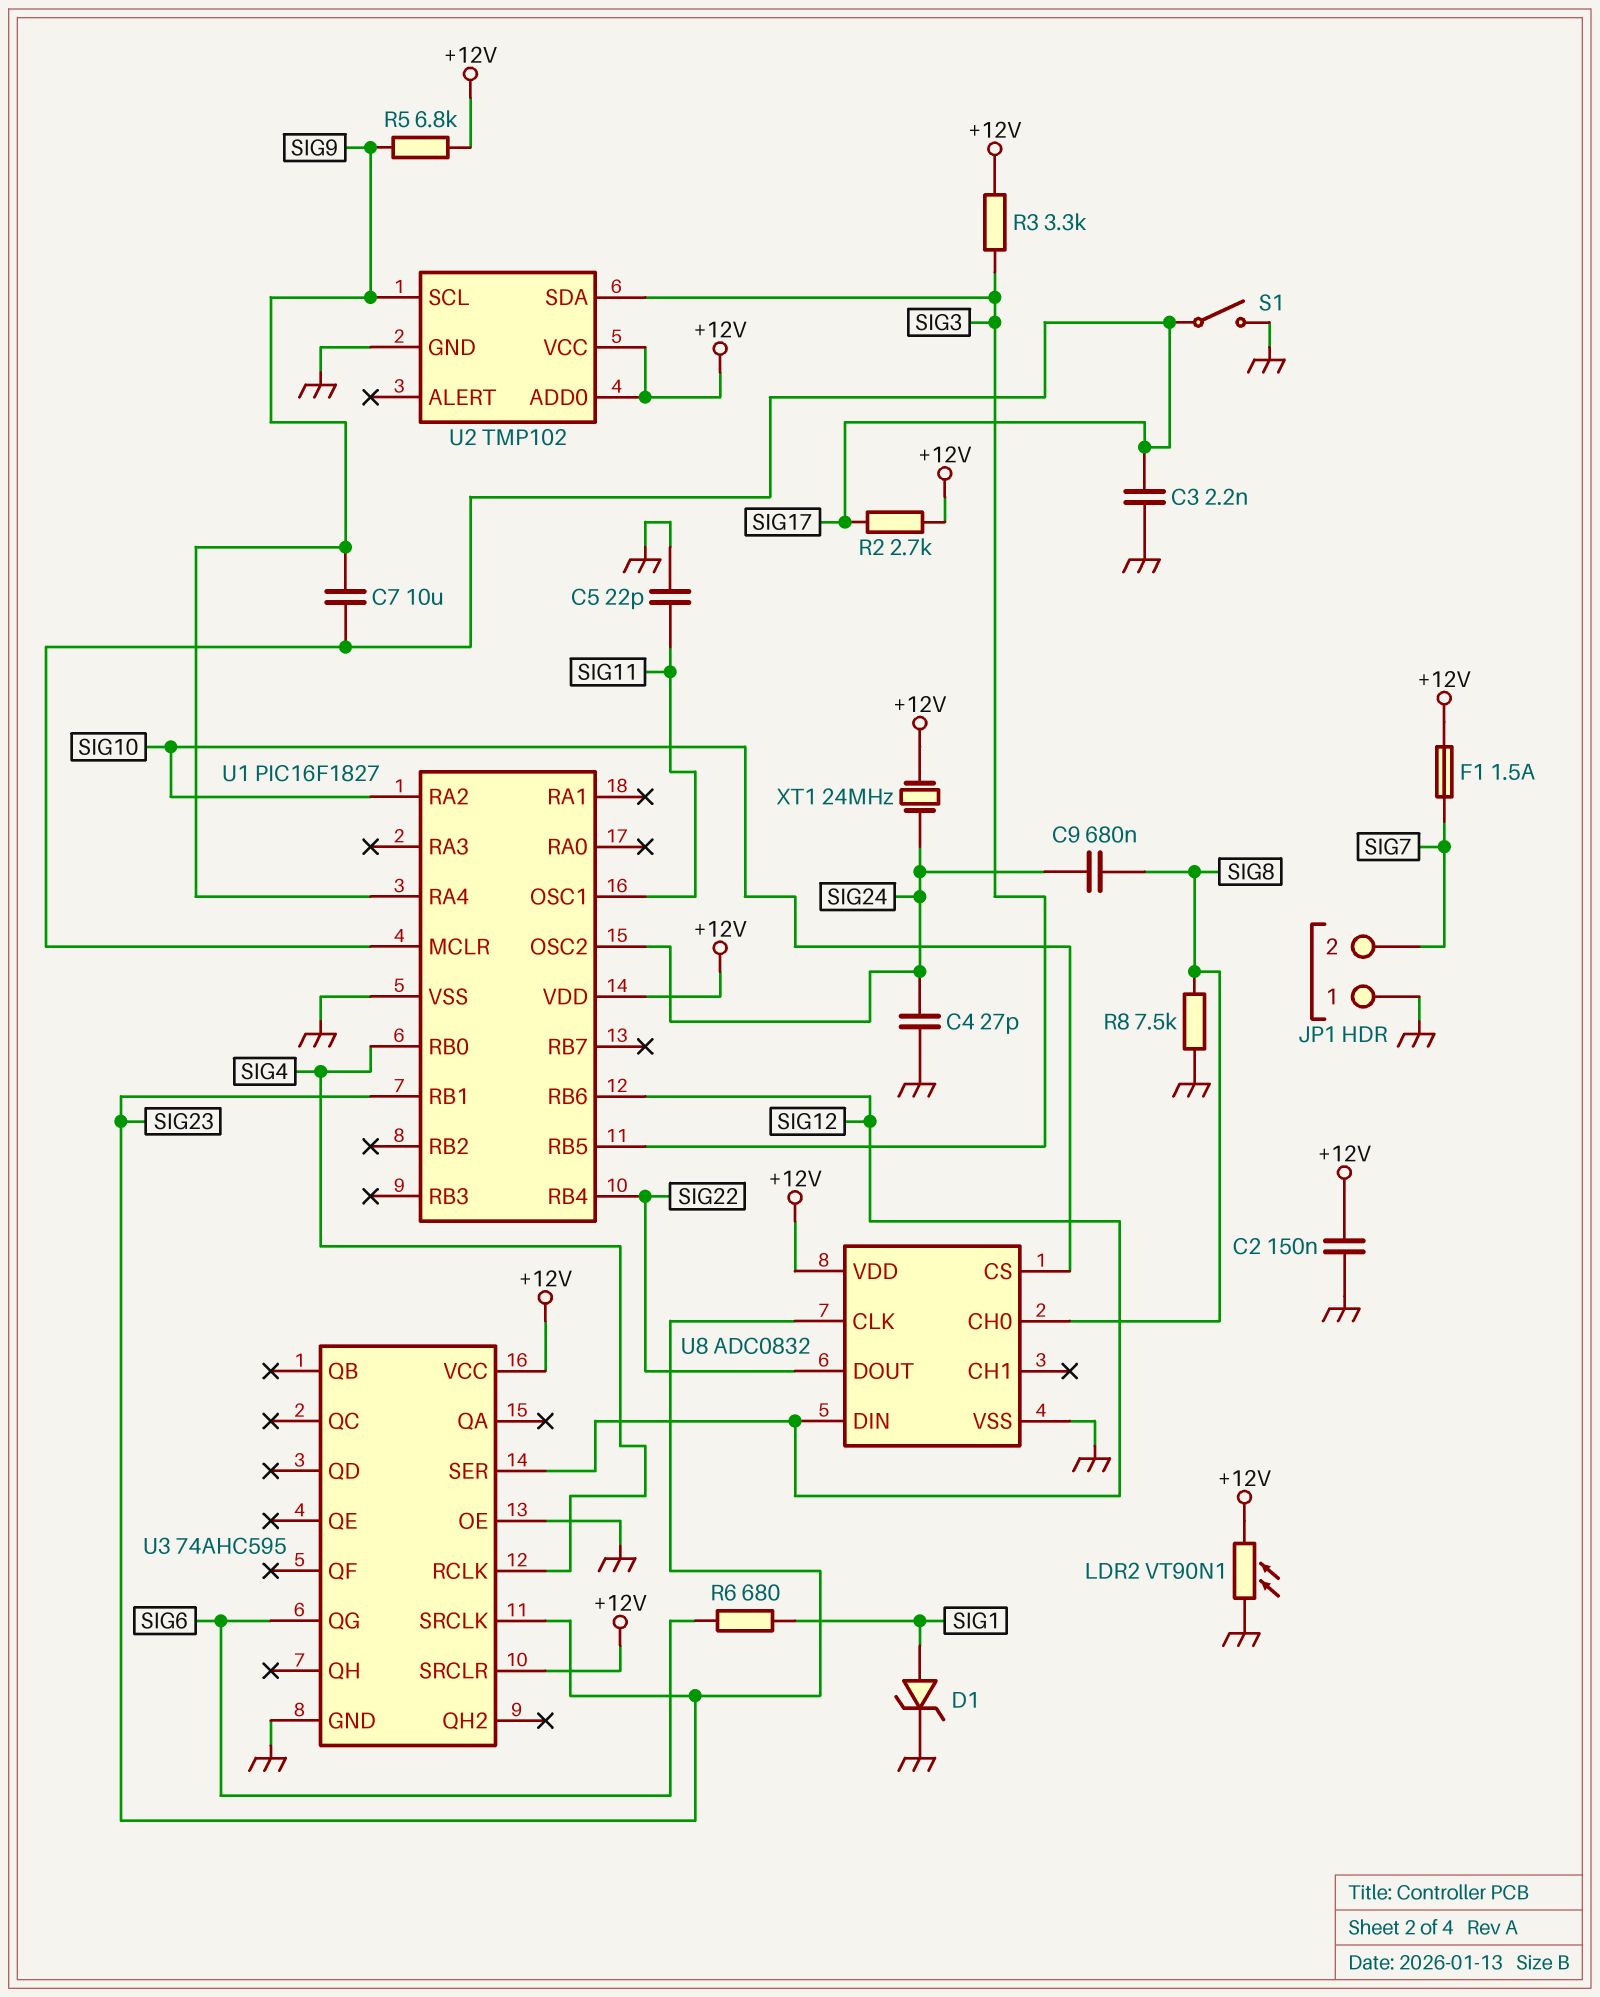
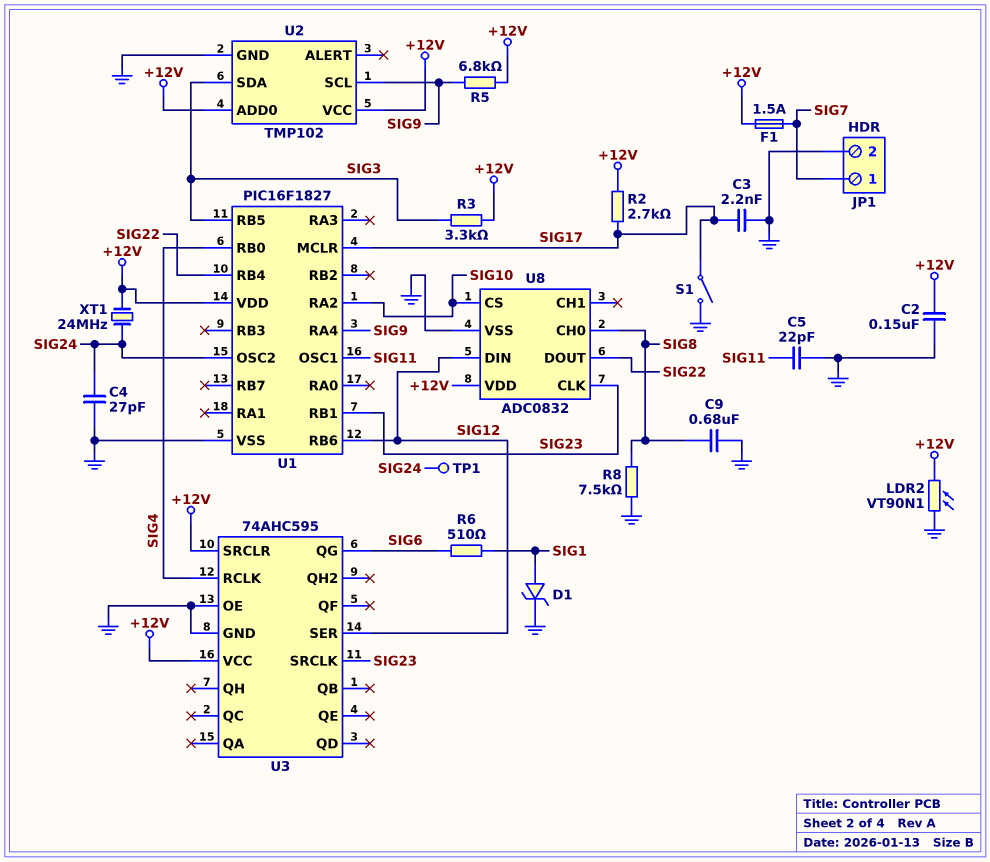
C7: 10uF (SIG9, SIG17) -> none
C9: 680nF (SIG8, SIG24) -> 680nF (GND, SIG8)
JP1 pin 1: GND -> SIG7
JP1 pin 2: SIG7 -> GND
R6: 680 (SIG1, SIG6) -> 510 (SIG1, SIG6)
TP1: none -> test point (SIG24)

